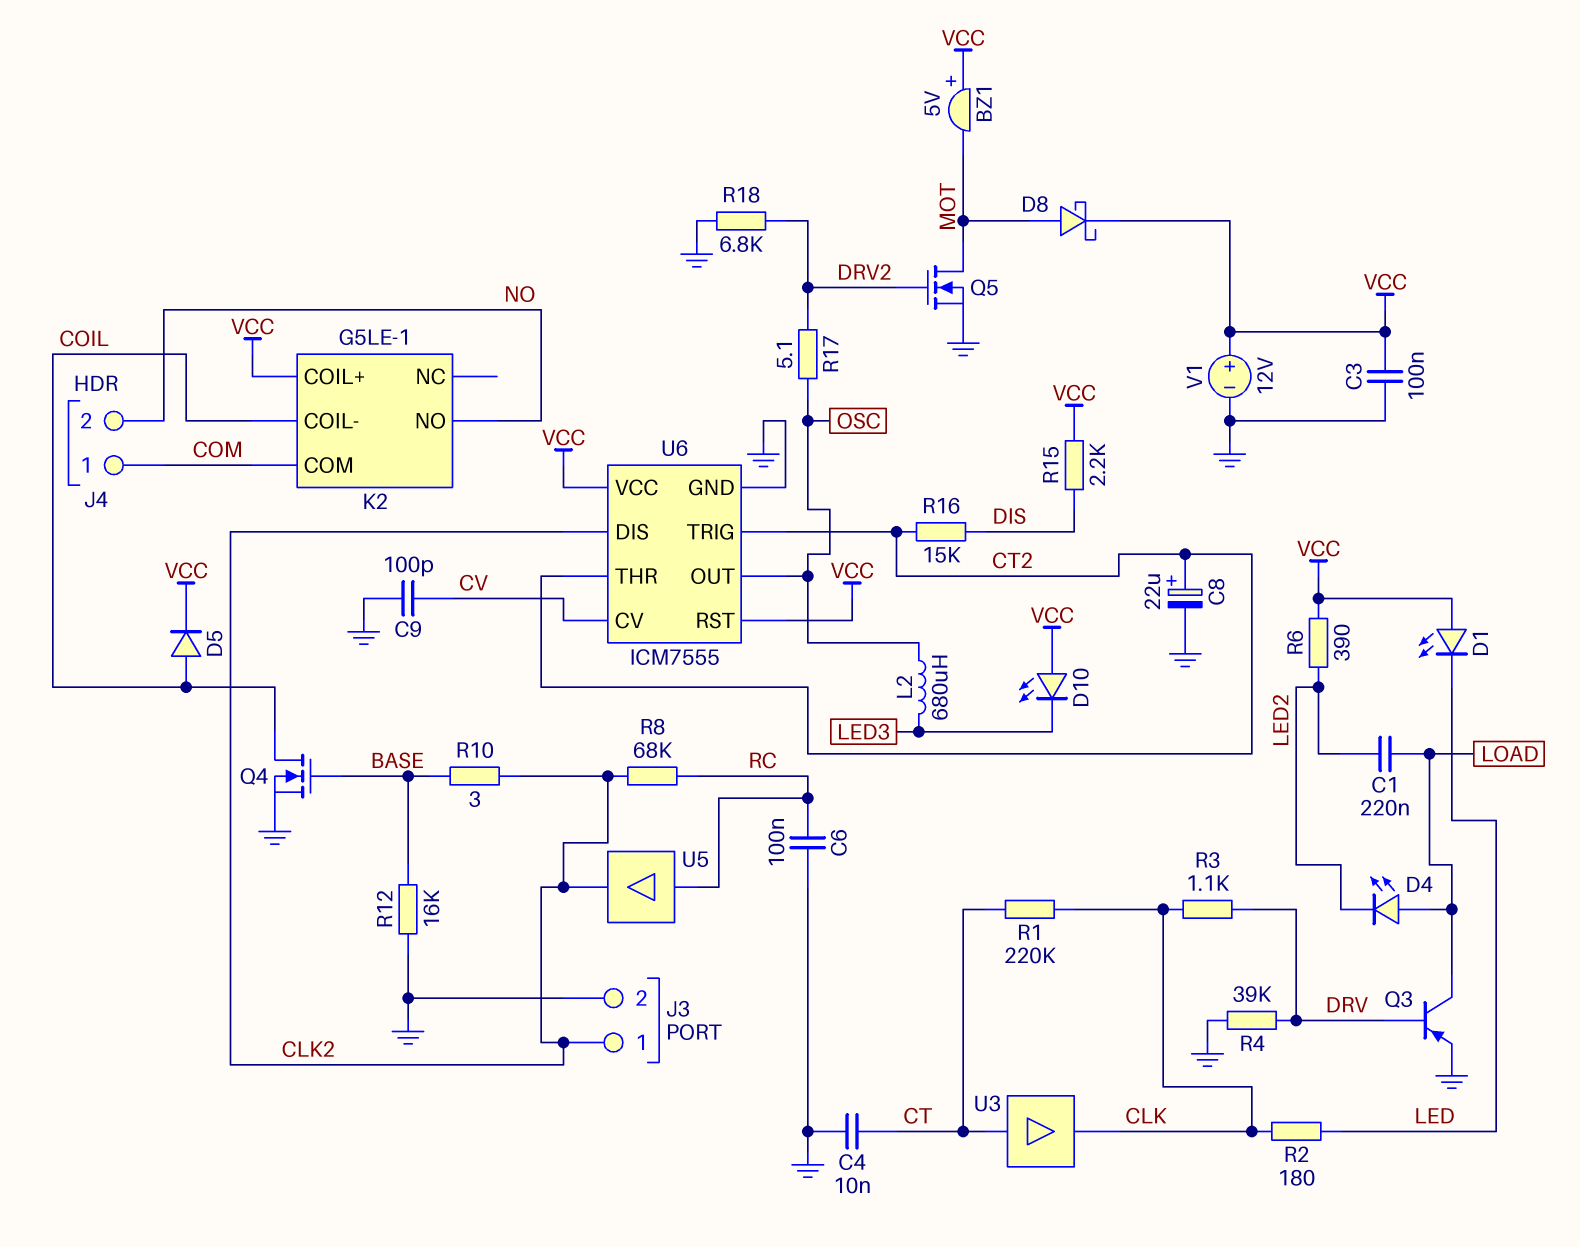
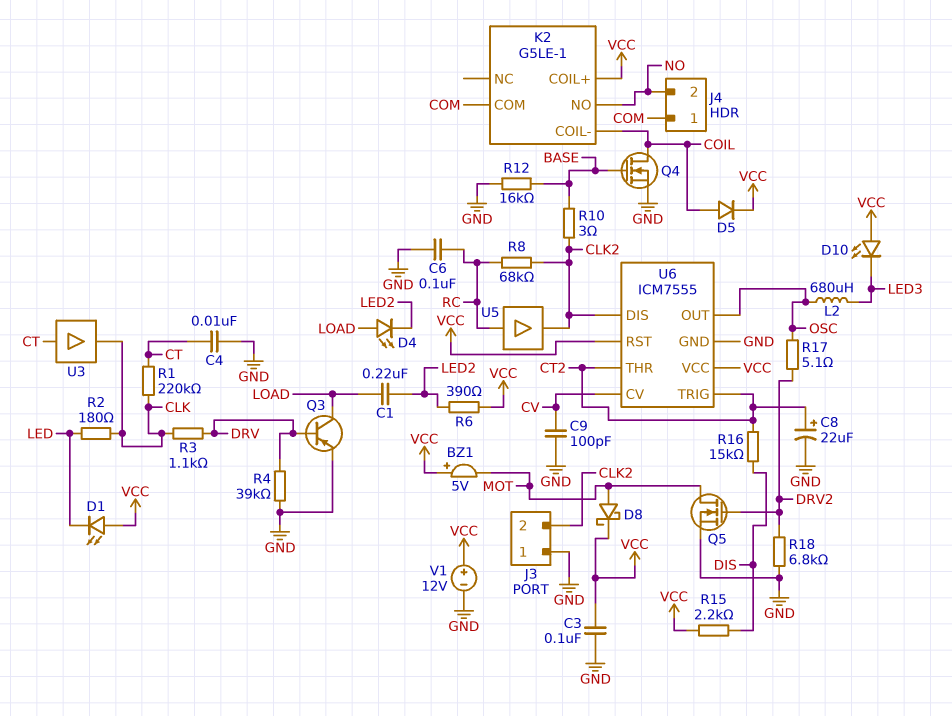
J3 pin 1: CLK2 -> GND
J3 pin 2: GND -> CLK2

